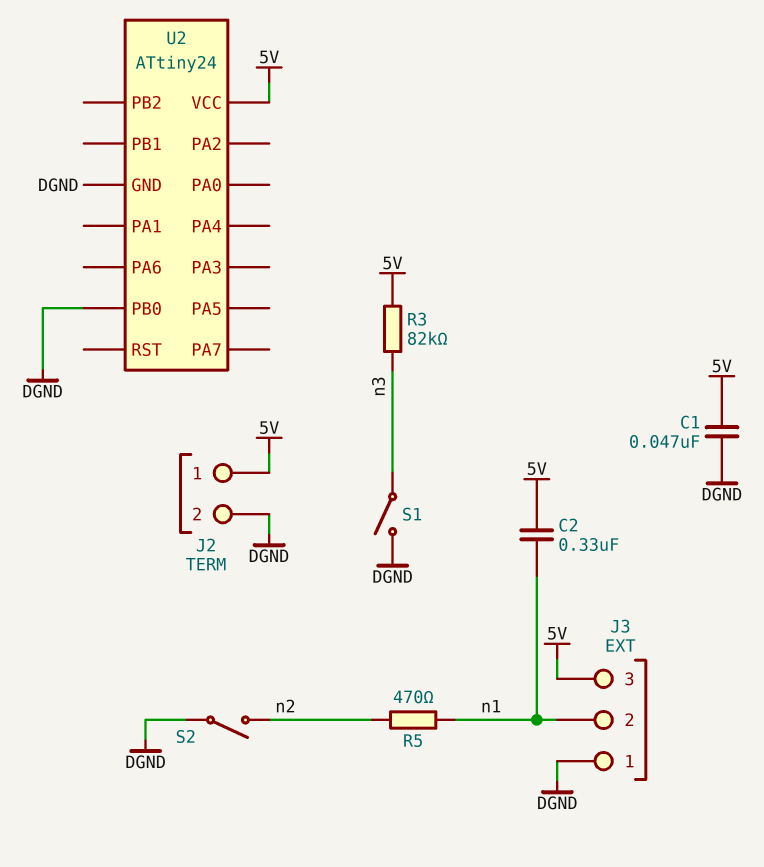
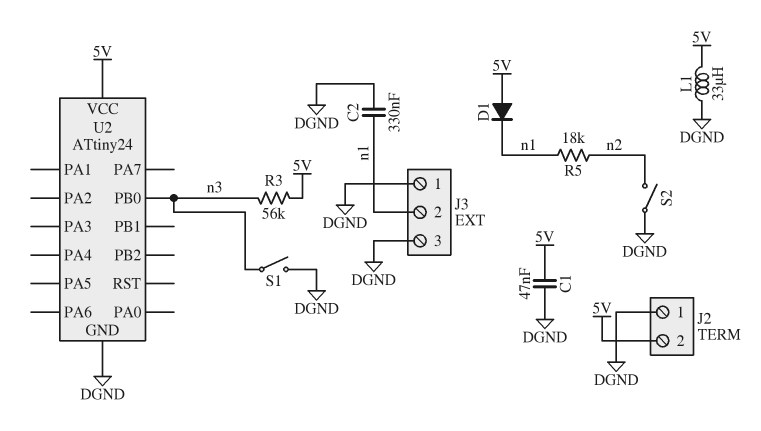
C2: 330nF (5V, n1) -> 330nF (DGND, n1)
D1: none -> diode (A 5V, K n1)
J2 pin 1: 5V -> DGND
J2 pin 2: DGND -> 5V
J3 pin 3: 5V -> DGND
L1: none -> 33uH (5V, DGND)
R3: 82k (5V, n3) -> 56k (5V, n3)
R5: 470 (n1, n2) -> 18k (n1, n2)
U2 pin PB0: DGND -> n3

